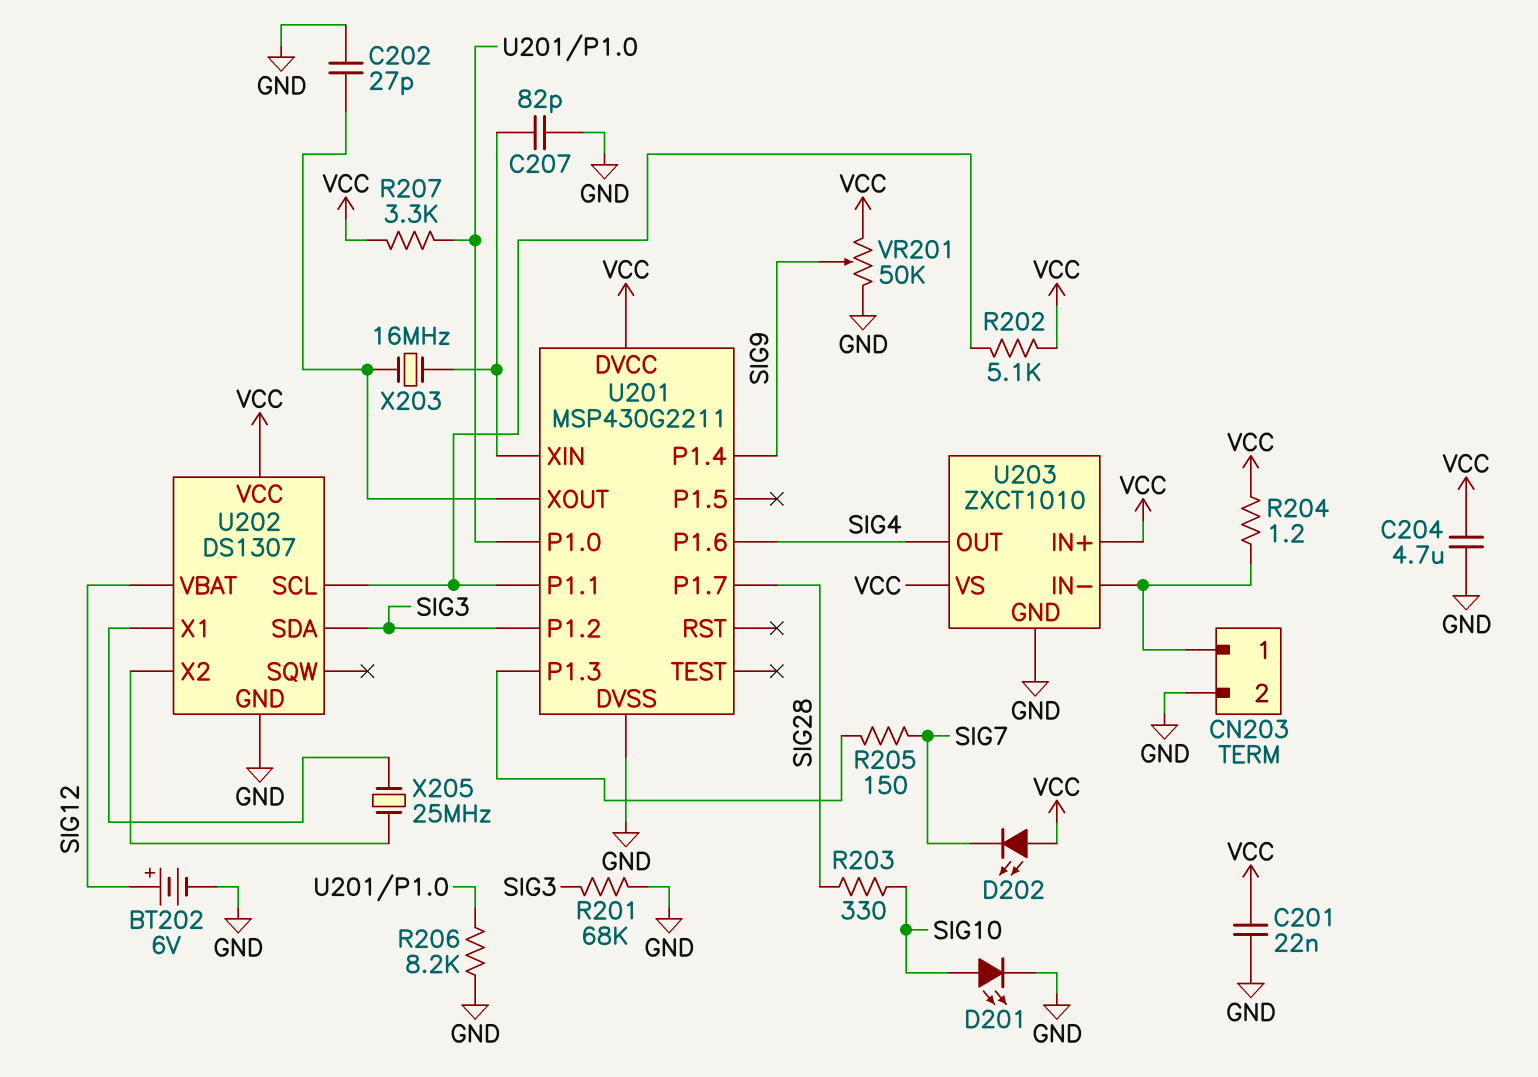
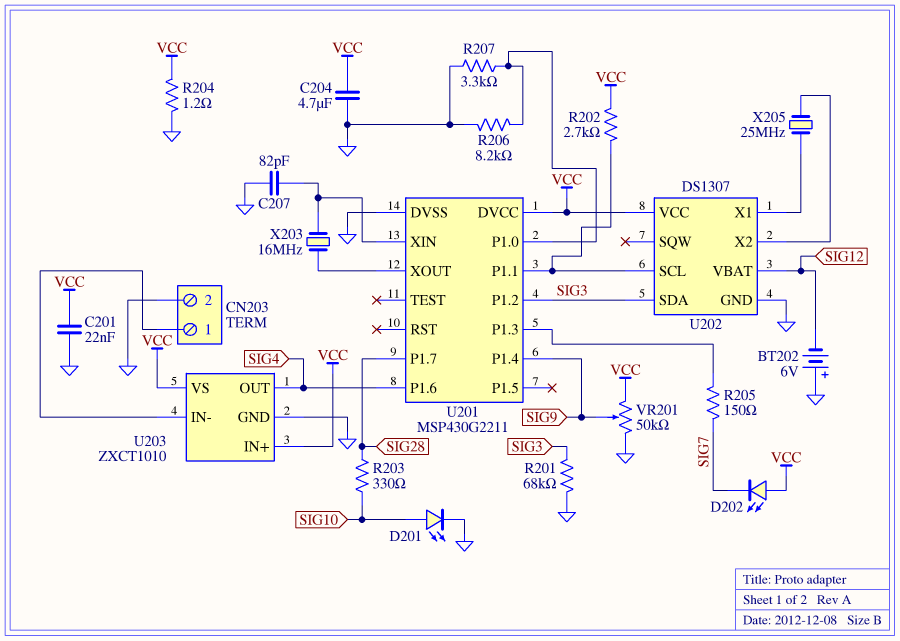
BT202: 6V (plus SIG12, minus GND) -> 6V (plus GND, minus SIG12)
C202: 27pF (GND, U201/XOUT) -> none
R202: 5.1k (U201/P1.1, VCC) -> 2.7k (U201/P1.1, VCC)
R204: 1.2 (CN203/1, VCC) -> 1.2 (GND, VCC)
R207: 3.3k (U201/P1.0, VCC) -> 3.3k (GND, U201/P1.0)

